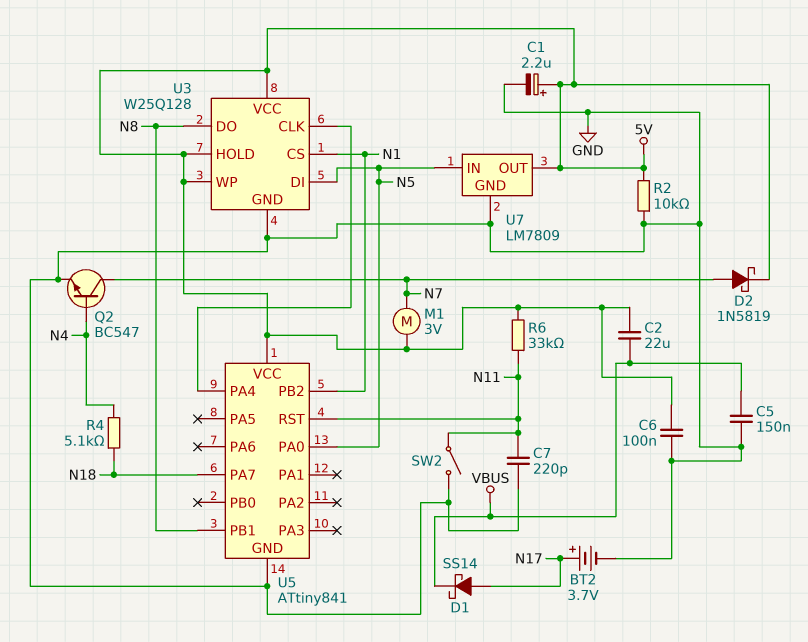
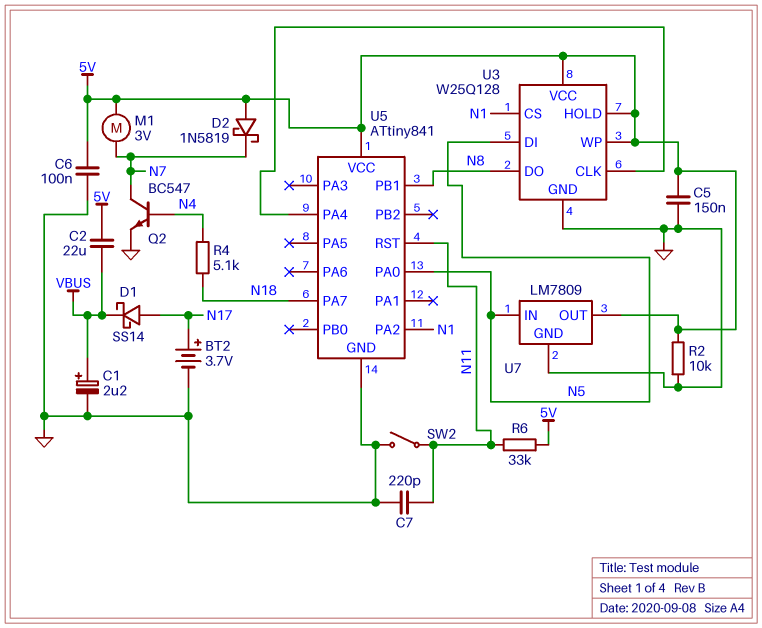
C1: 2.2uF (plus 5V, minus GND) -> 2.2uF (plus VBUS, minus GND)
C5: 150nF (GND, VBUS) -> 150nF (5V, GND)
D2: schottky 1N5819 (A N7, K 5V) -> schottky 1N5819 (A 5V, K N7)
U5 pin PA2: none -> N1
U5 pin PB2: N1 -> none

